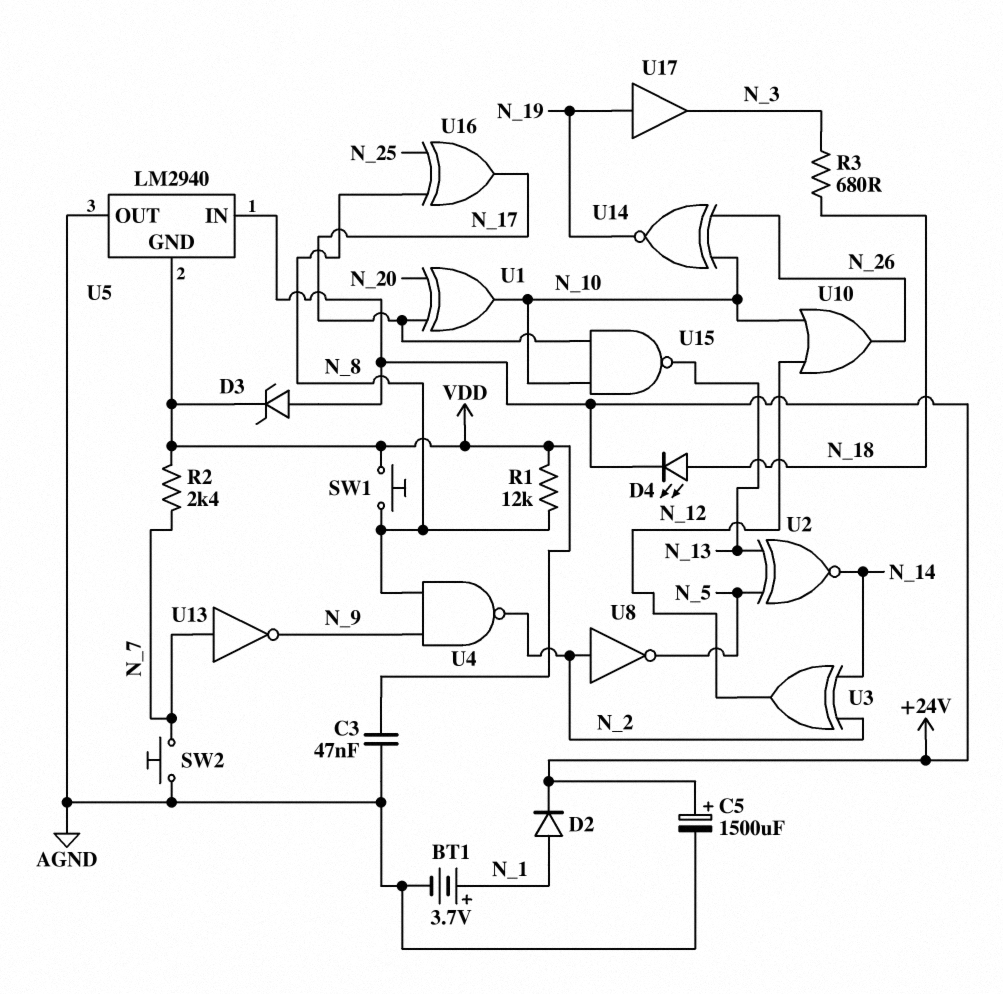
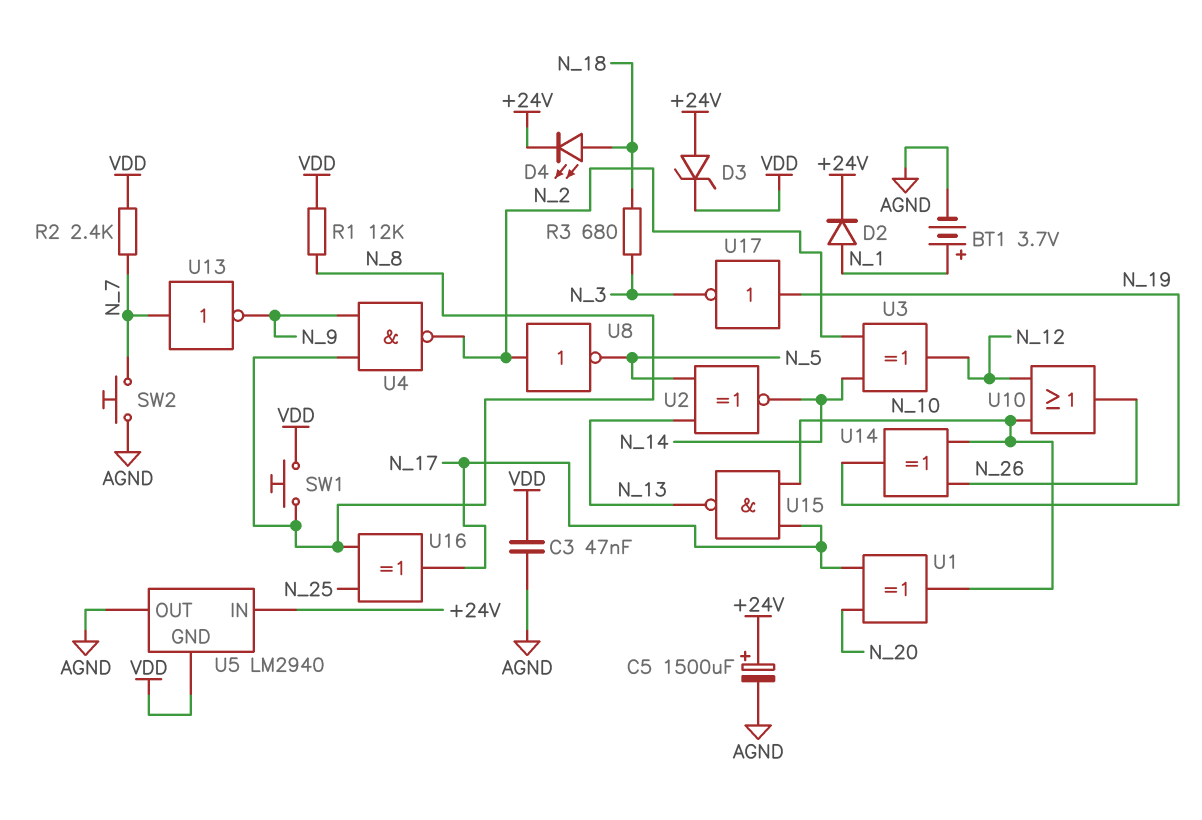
U14: XNOR (in N_10, in N_26, out N_19) -> XOR (in N_10, in N_26, out N_19)
U17: buffer (in N_19, out N_3) -> NOT (in N_19, out N_3)

